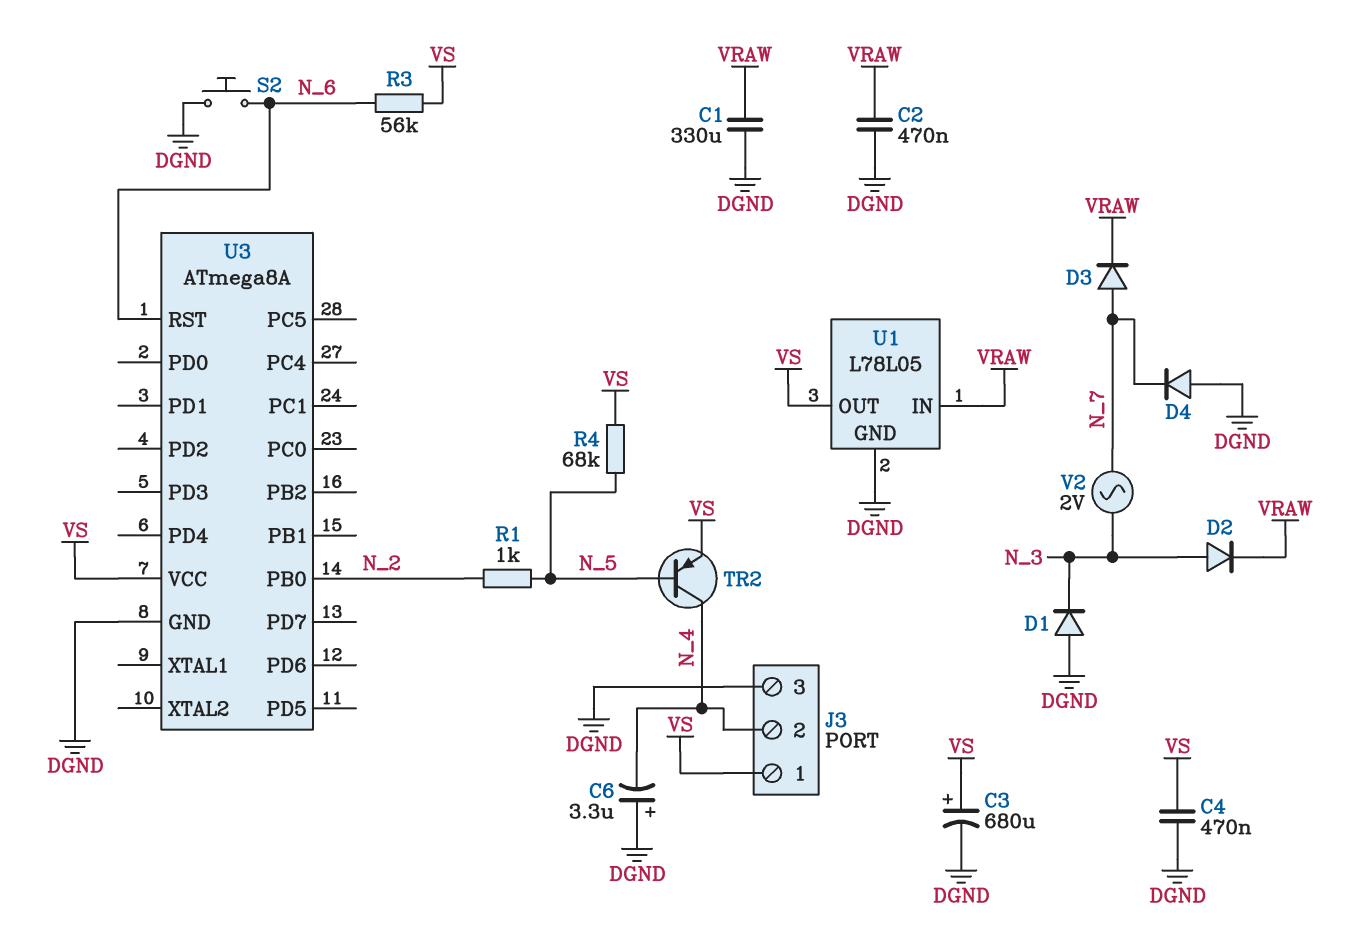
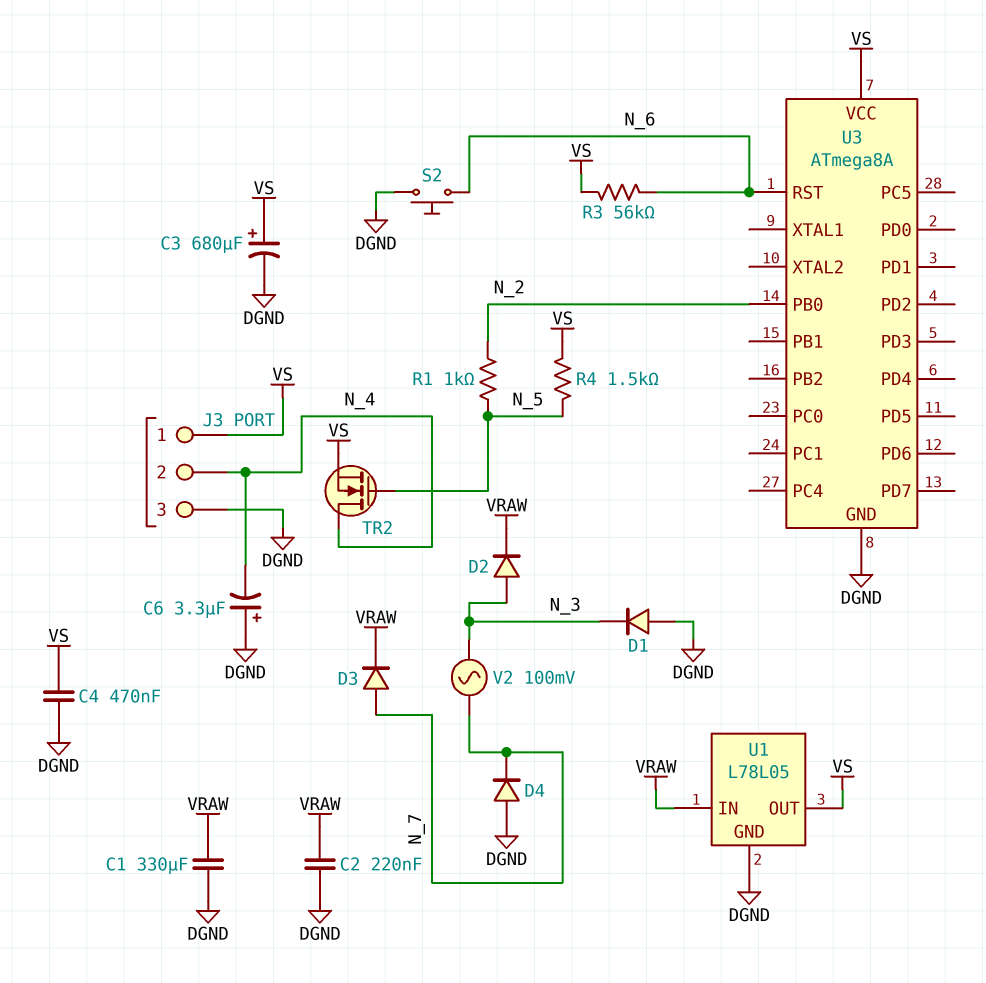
C2: 470nF (DGND, VRAW) -> 220nF (DGND, VRAW)
R4: 68k (N_5, VS) -> 1.5k (N_5, VS)
TR2: PNP (B N_5, C N_4, E VS) -> NMOS (G N_5, D N_4, S VS)
V2: AC 2V (N_3, N_7) -> AC 100mV (N_3, N_7)

